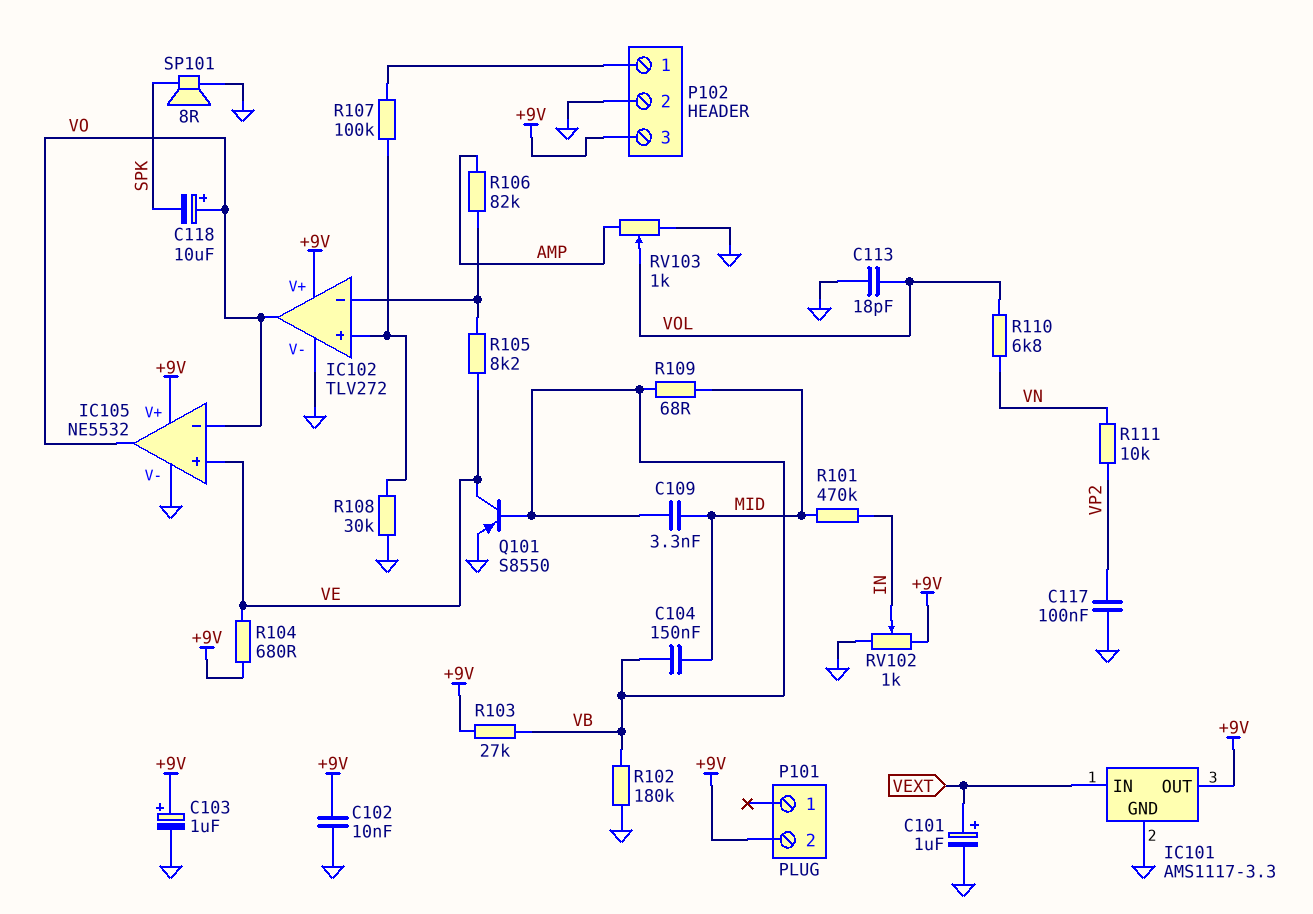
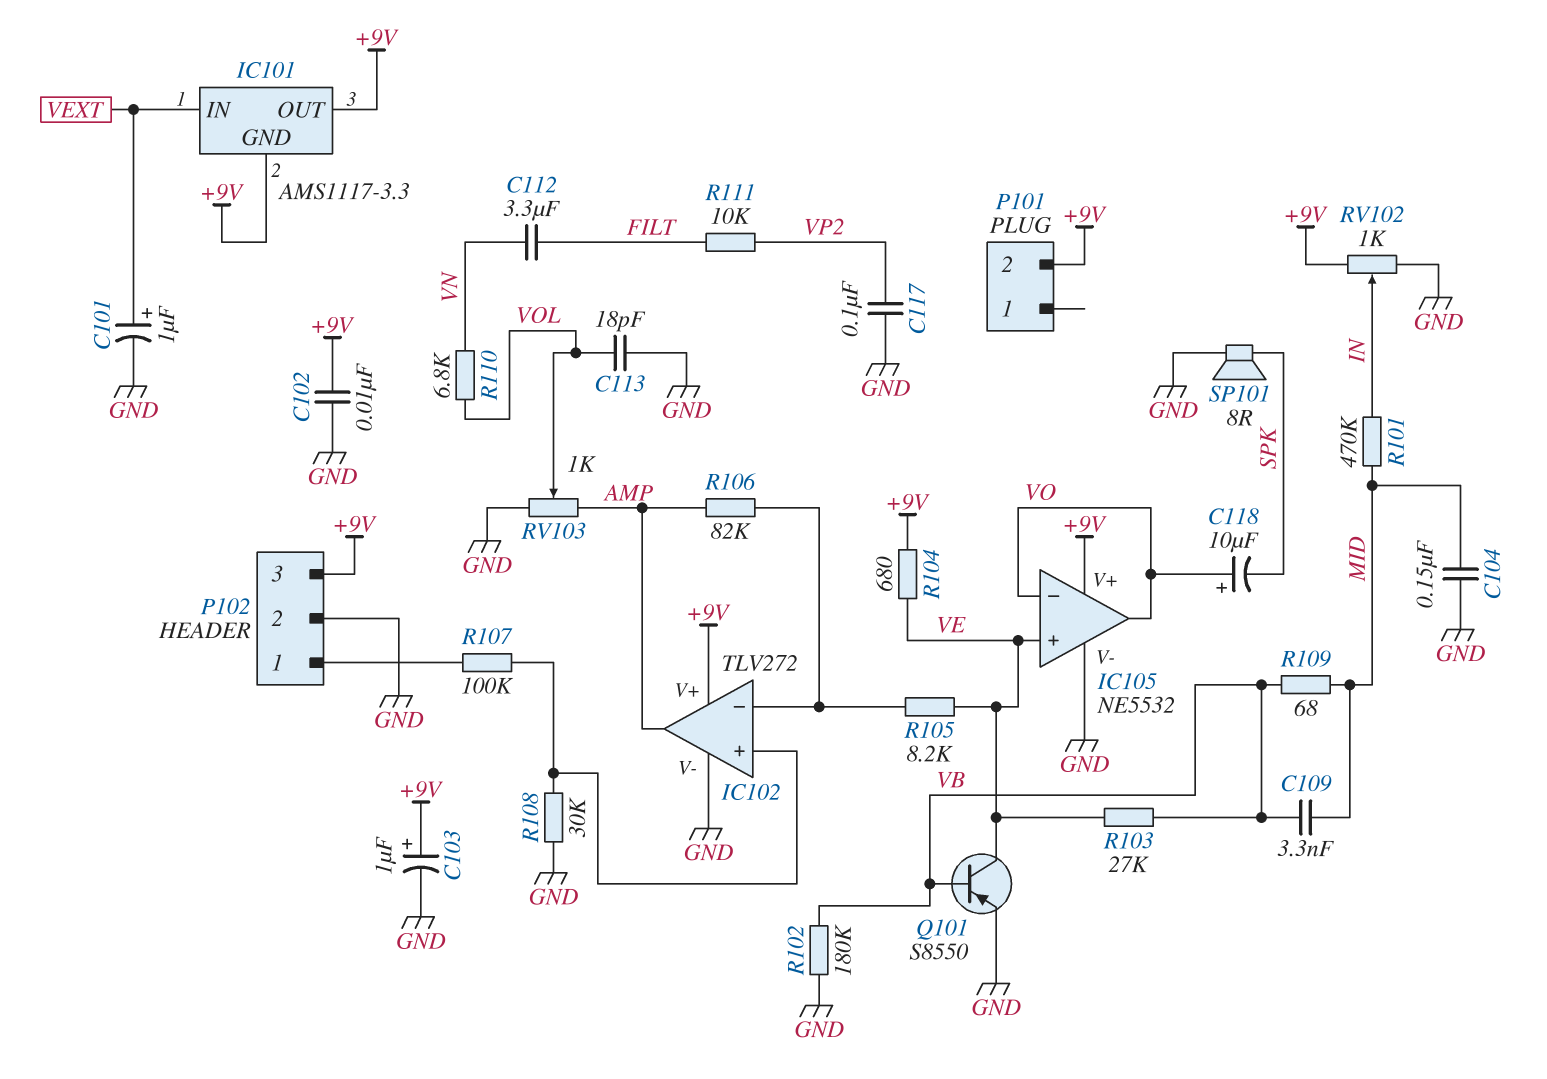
C104: 150nF (MID, VB) -> 150nF (GND, MID)
C112: none -> 3.3uF (FILT, VN)
IC101 pin GND: GND -> +9V
IC102 pin out: VO -> AMP
R103: 27k (+9V, VB) -> 27k (VB, VE)
R111: 10k (VN, VP2) -> 10k (FILT, VP2)

